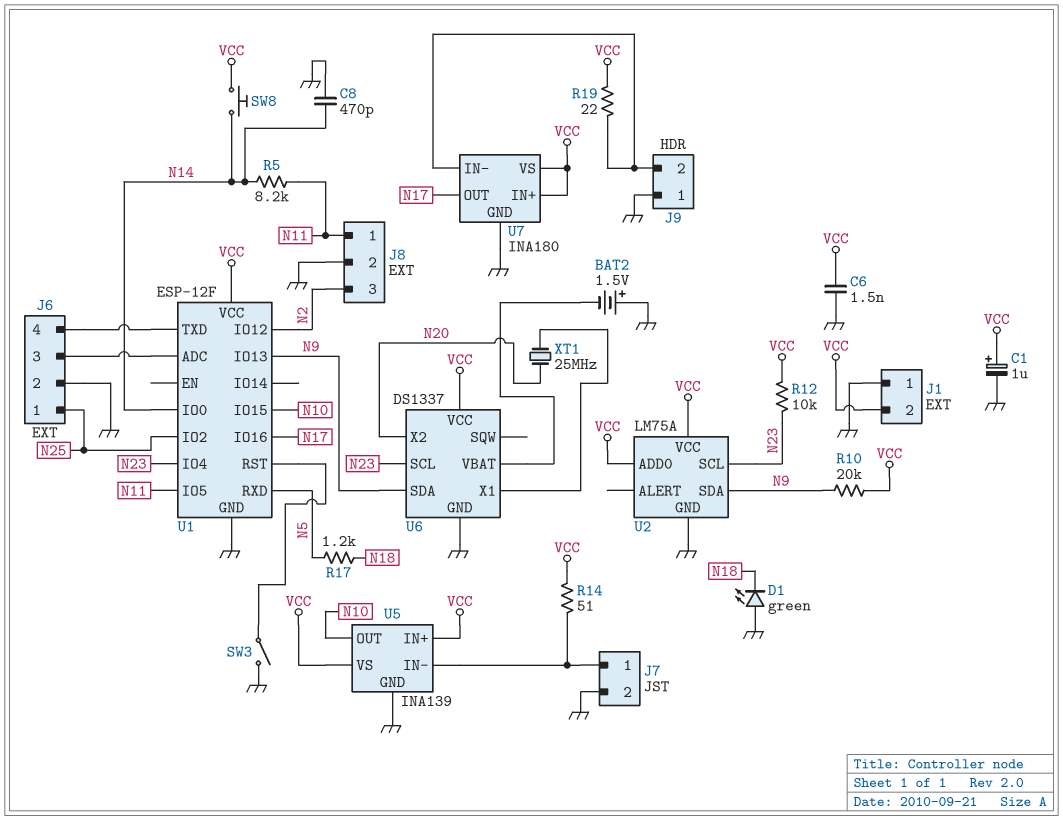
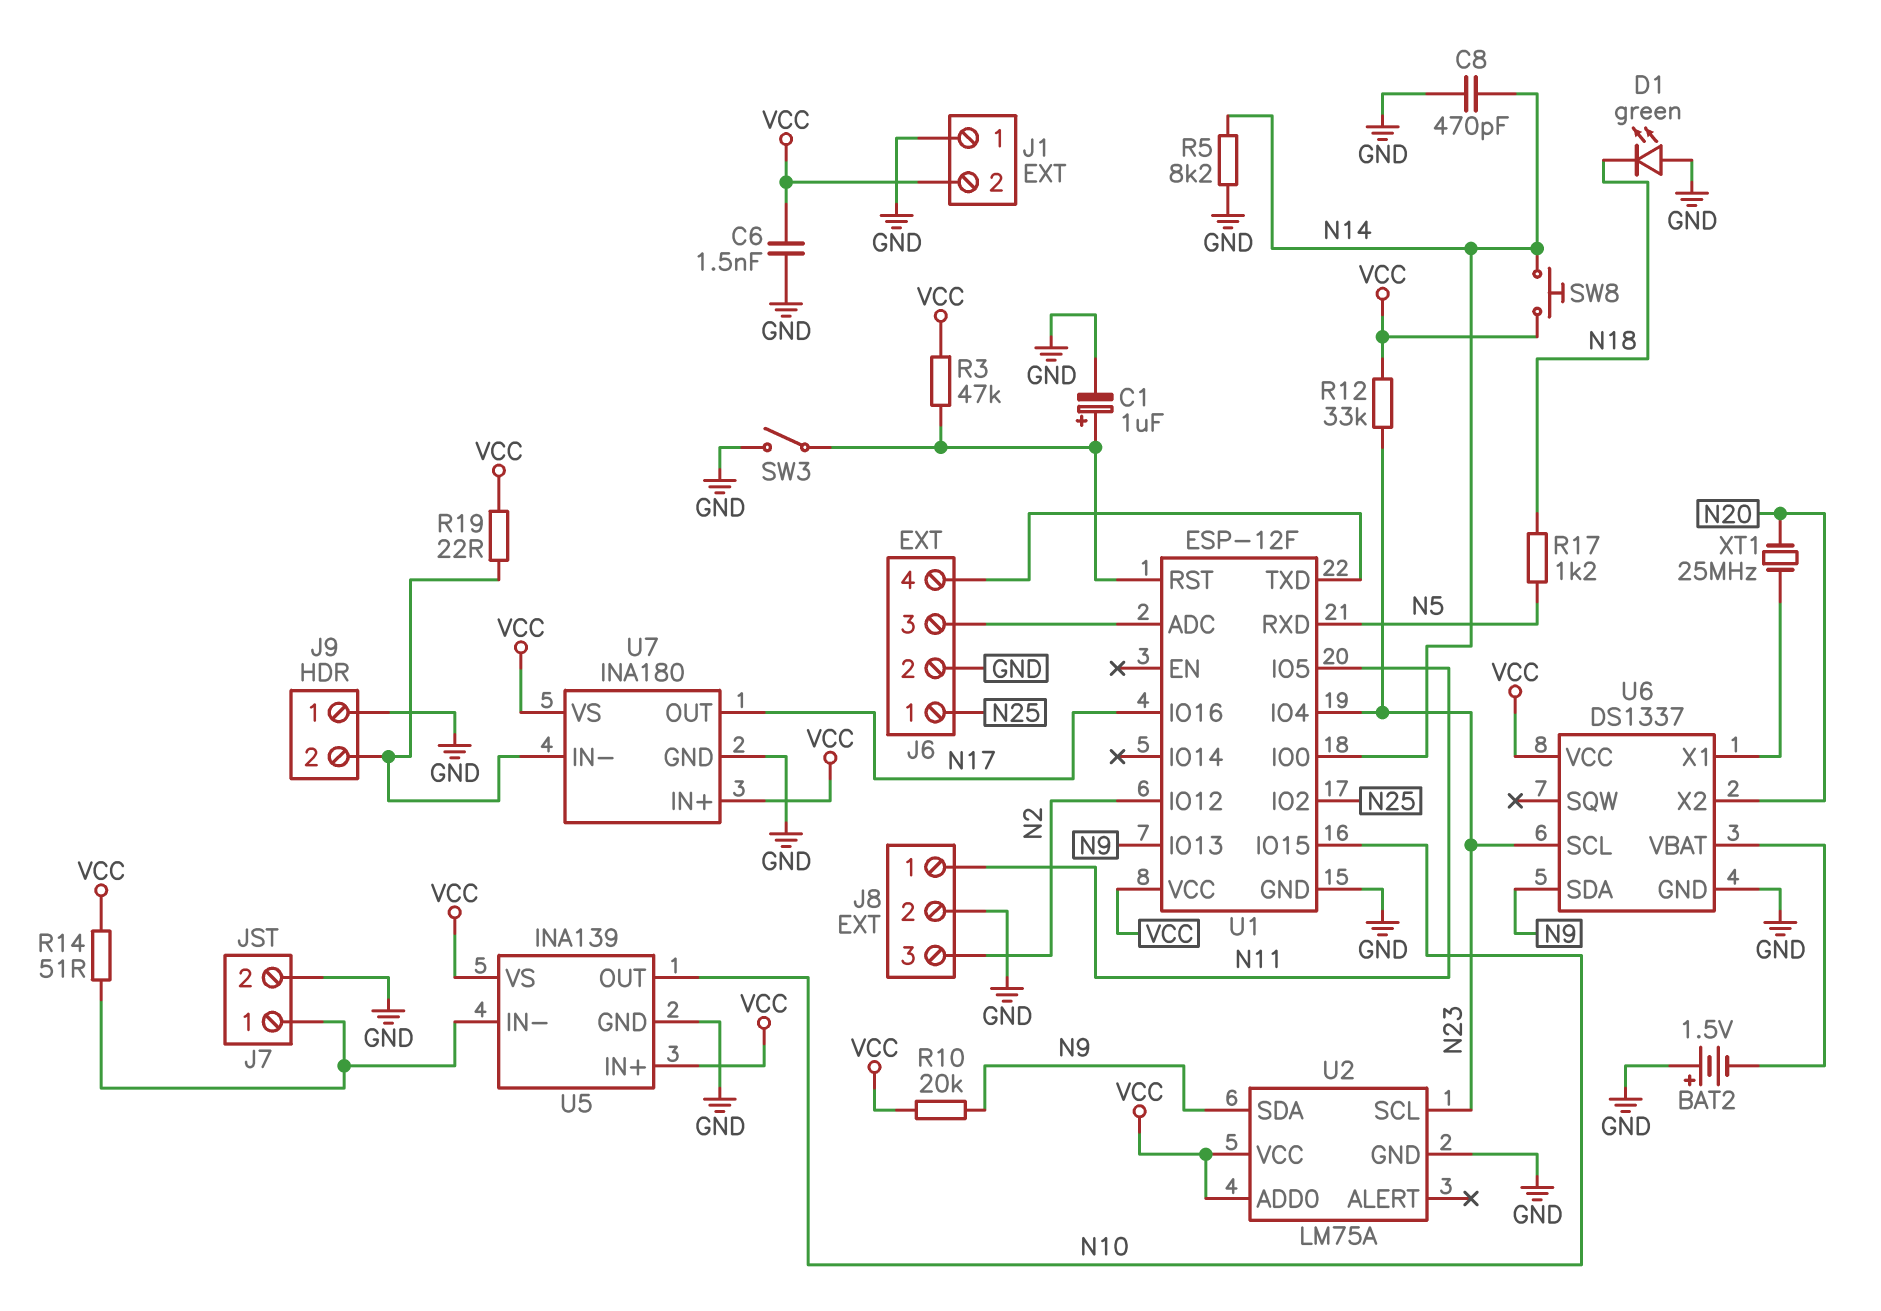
C1: 1uF (plus VCC, minus GND) -> 1uF (plus U1/RST, minus GND)
R3: none -> 47k (U1/RST, VCC)
R5: 8.2k (N11, N14) -> 8.2k (GND, N14)
R12: 10k (N23, VCC) -> 33k (N23, VCC)

